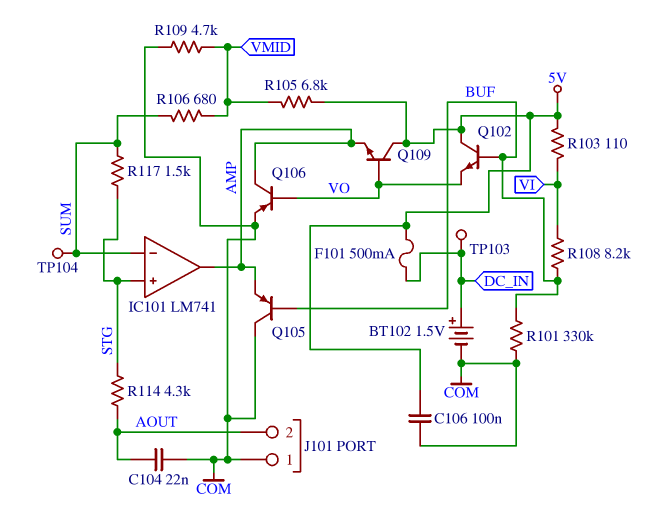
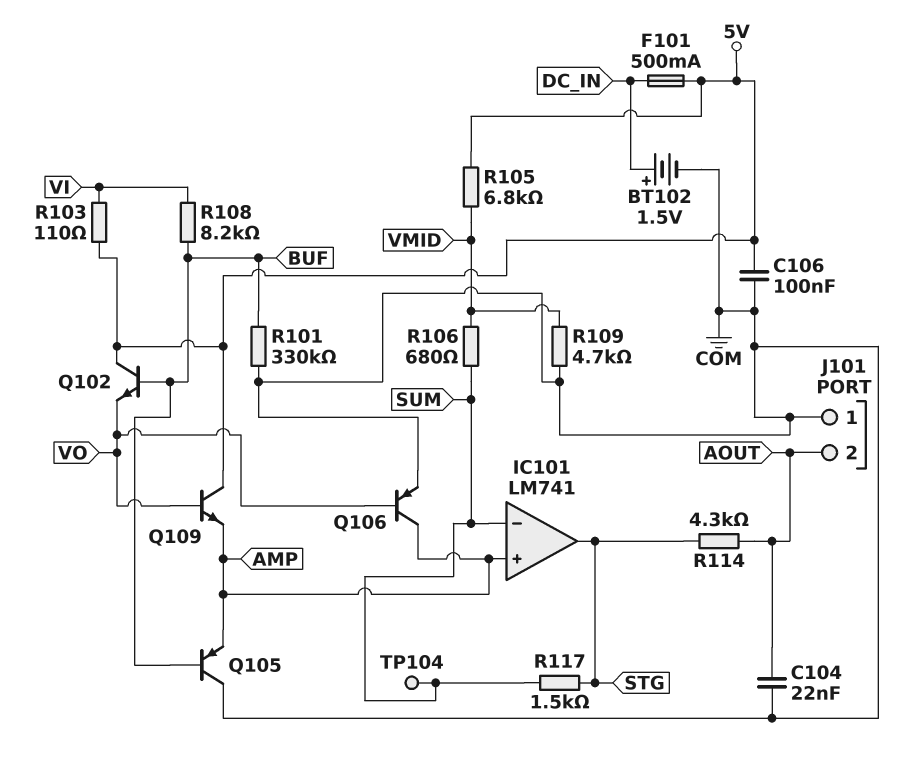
IC101 pin in+: STG -> AMP
IC101 pin out: AMP -> STG
TP103: test point (DC_IN) -> none

